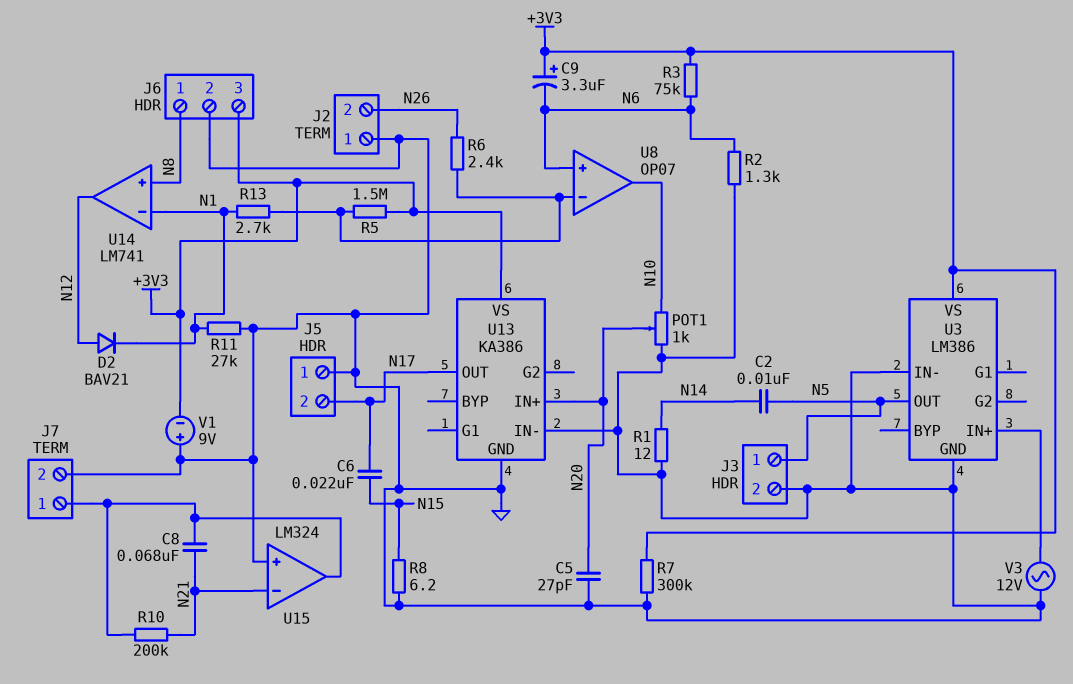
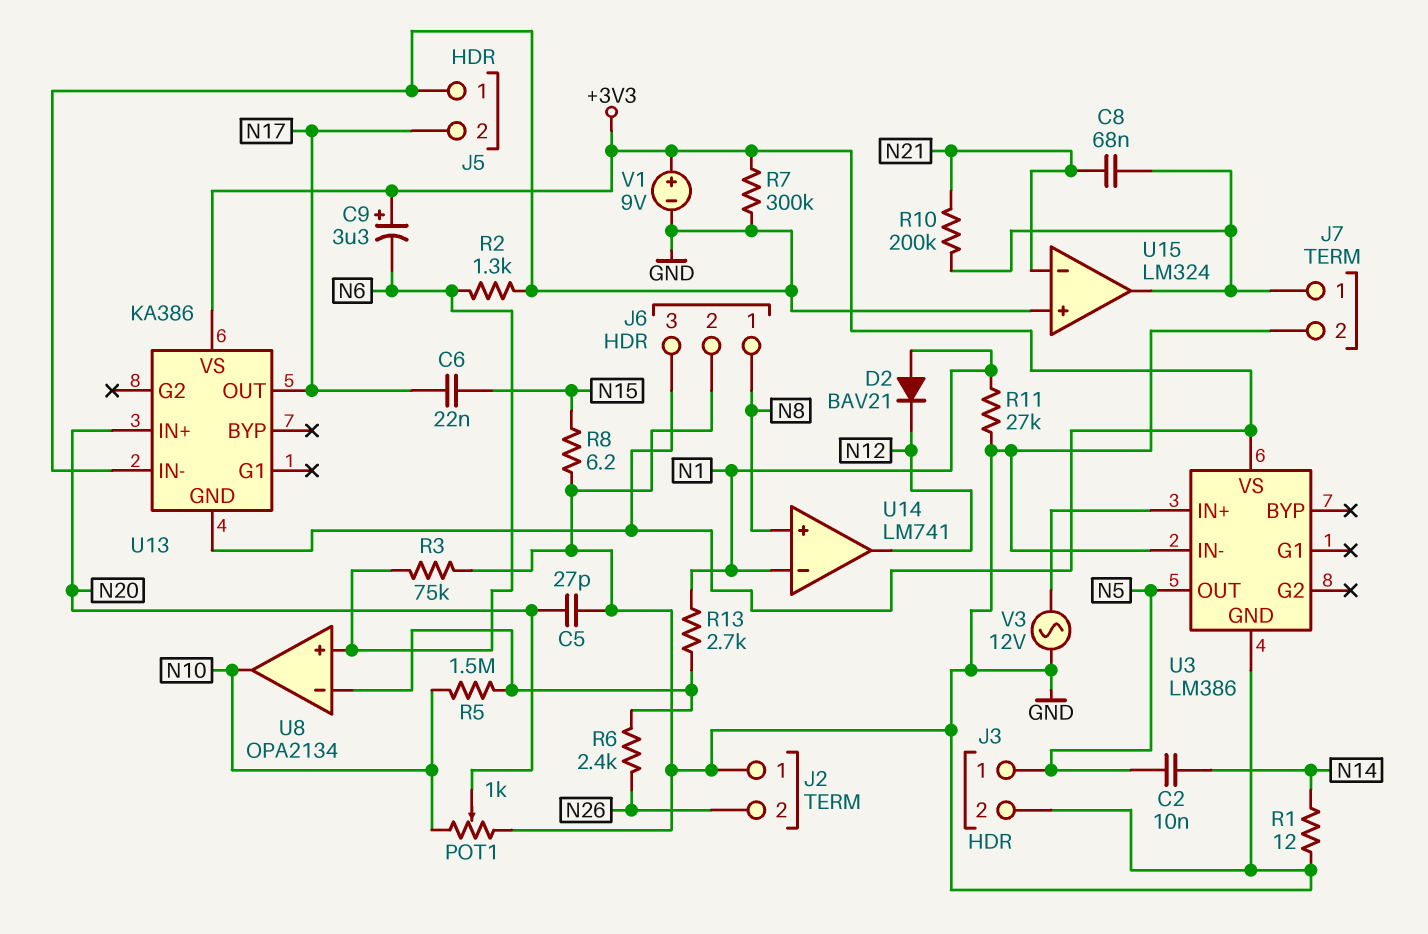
D2: diode BAV21 (A N12, K N1) -> diode BAV21 (A N1, K N12)
R3: 75k (+3V3, N6) -> 75k (GND, N6)
R5: 1.5M (+3V3, U8/in-) -> 1.5M (N10, U8/in-)
U8: OP07 -> OPA2134
U13 pin GND: GND -> +3V3
V1: 9V (plus GND, minus +3V3) -> 9V (plus +3V3, minus GND)

